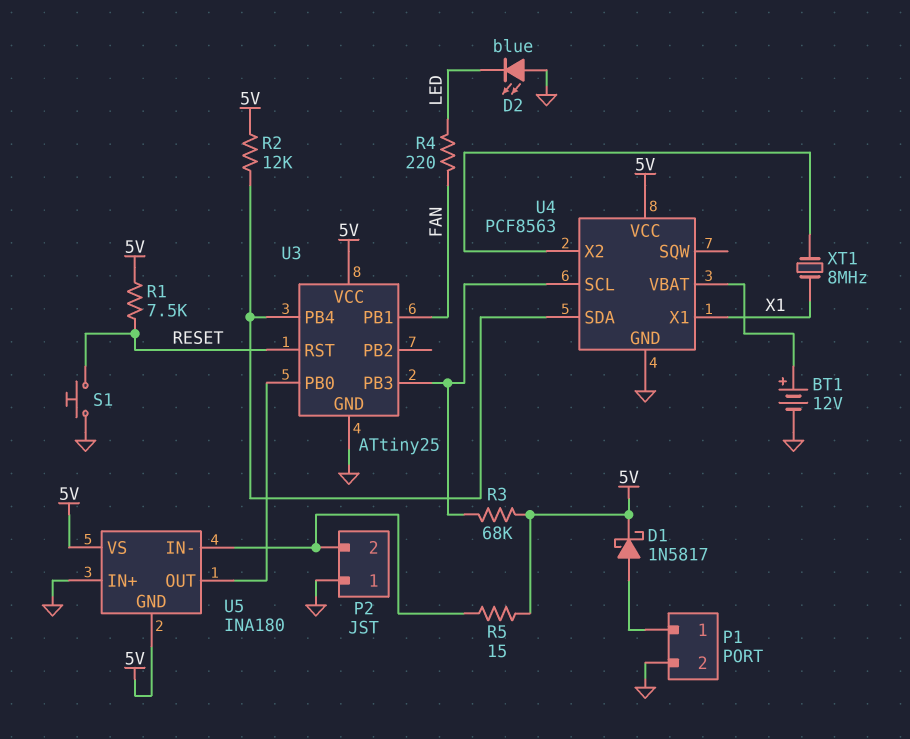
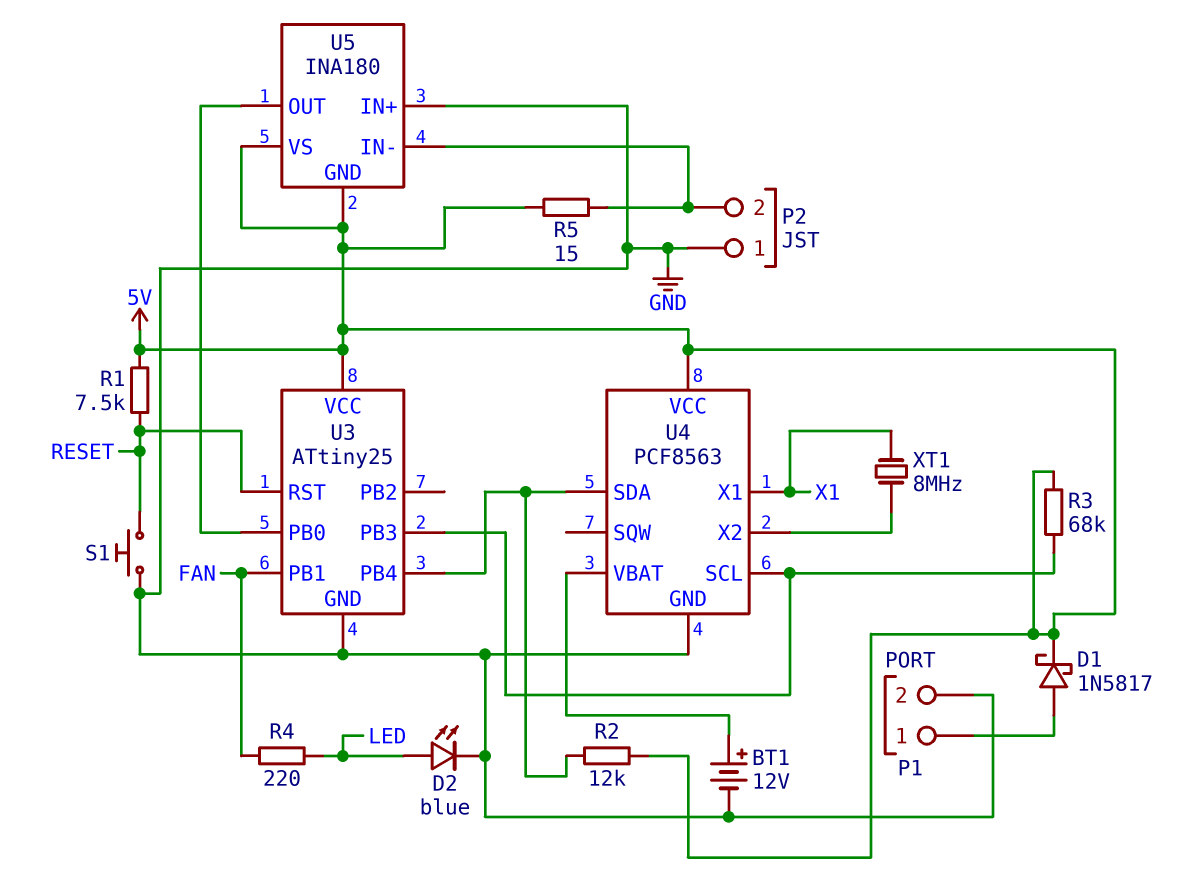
D2: LED blue (A GND, K LED) -> LED blue (A LED, K GND)

